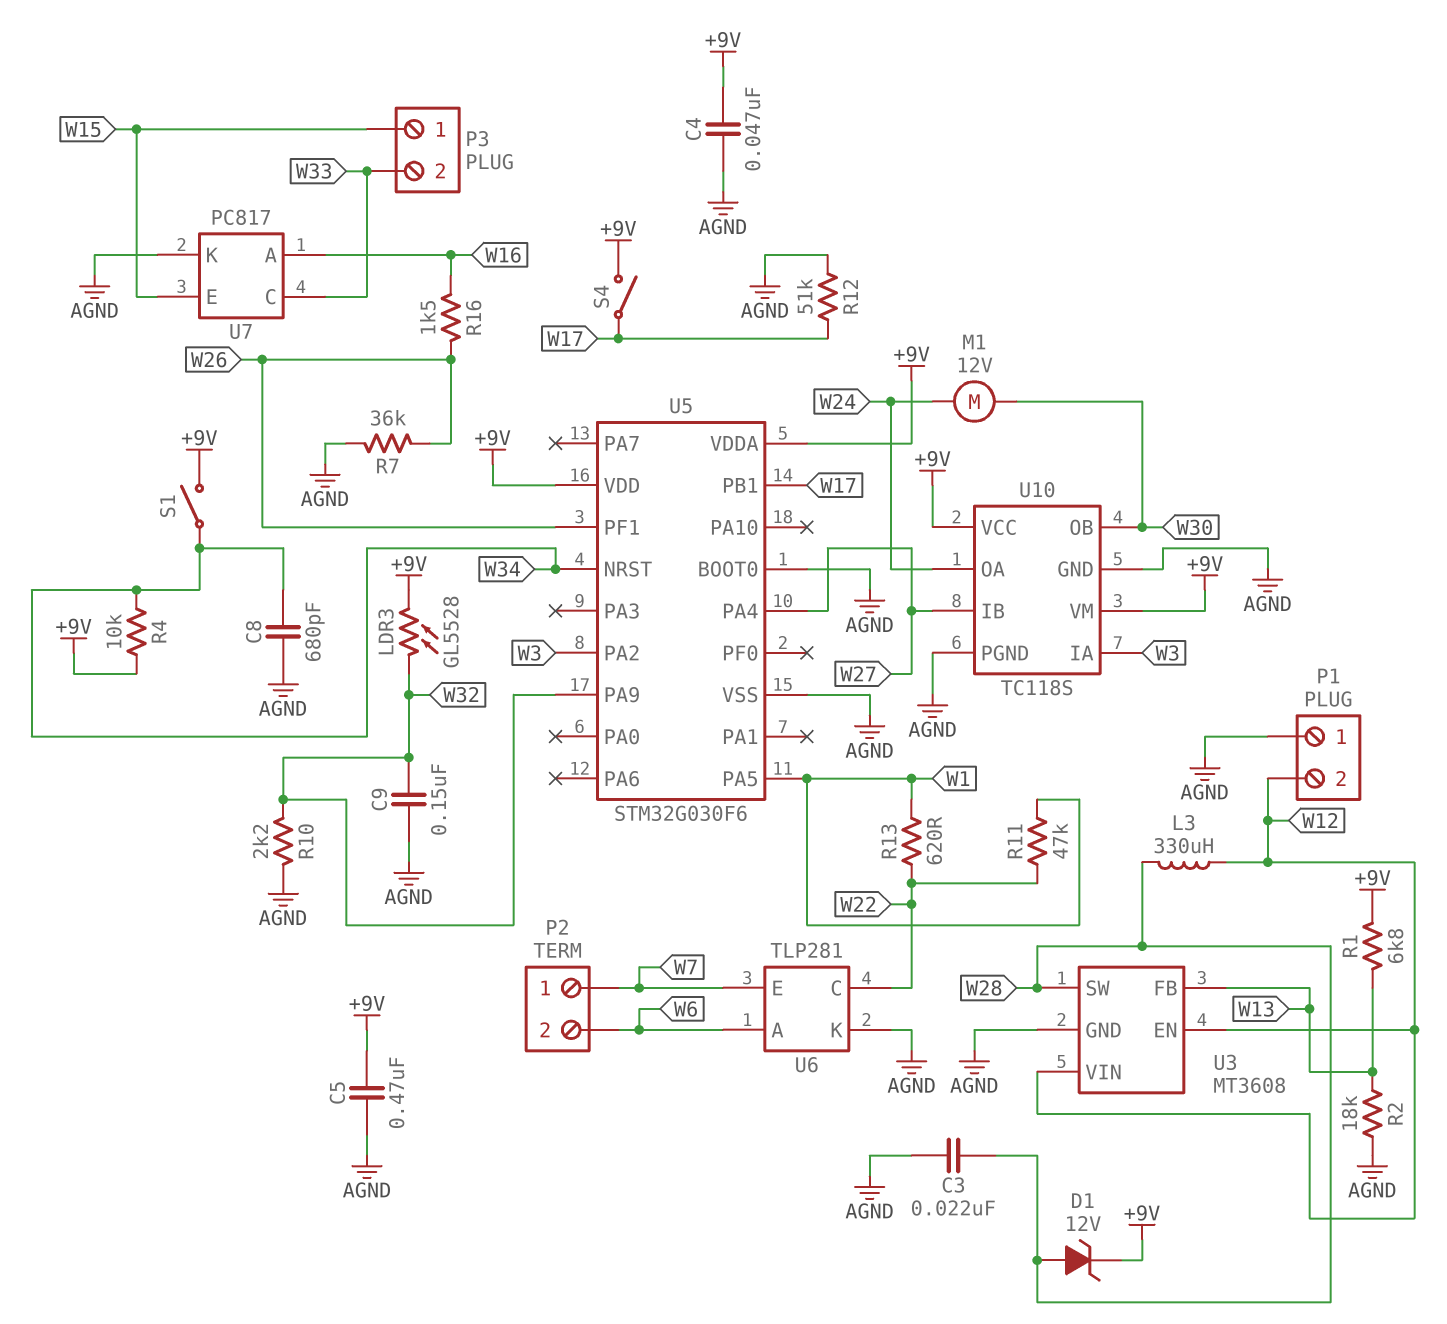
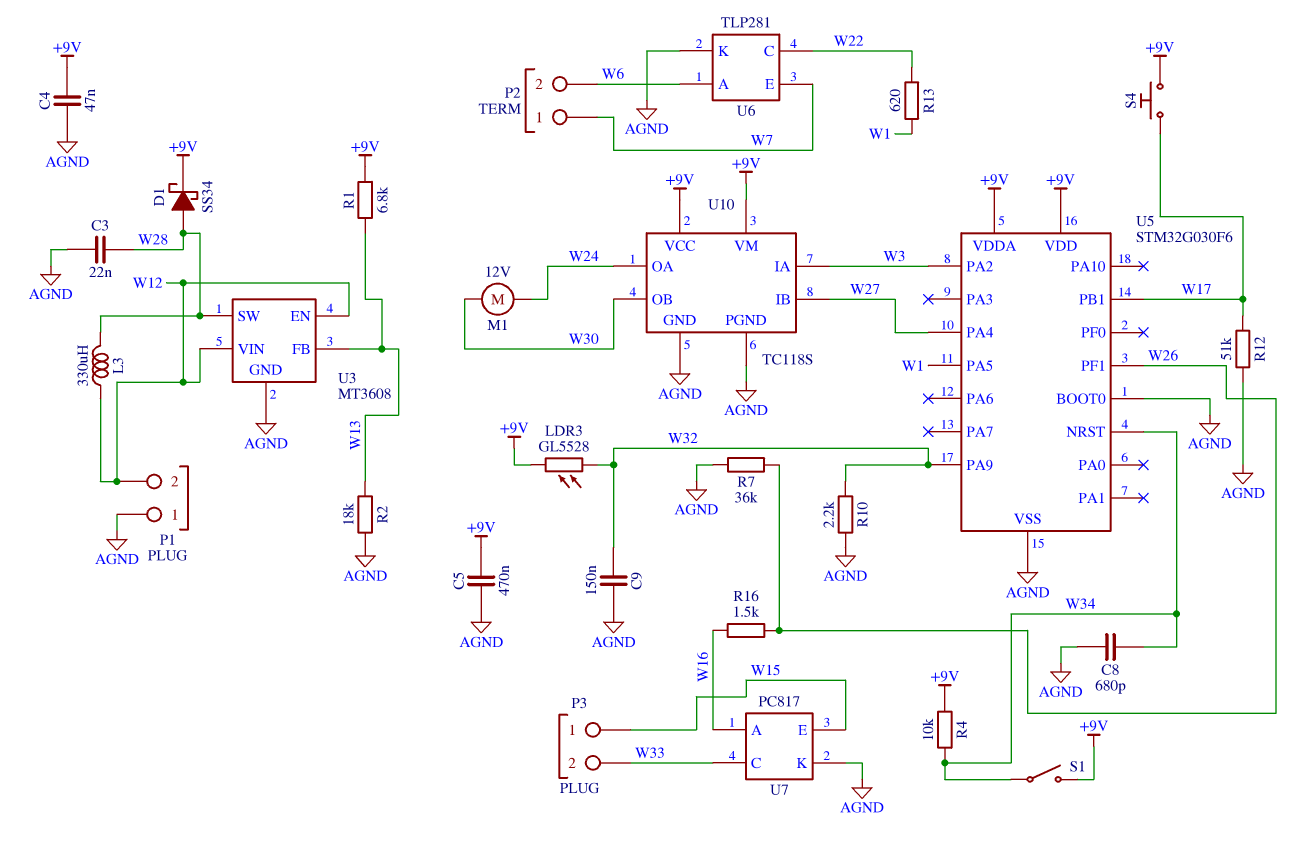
D1: zener 12V (A W28, K +9V) -> schottky SS34 (A W28, K +9V)
R11: 47k (W1, W22) -> none
S4: switch (+9V, W17) -> button (+9V, W17)

